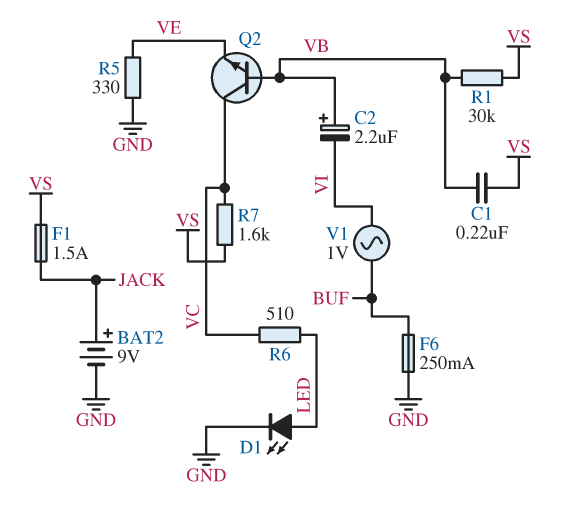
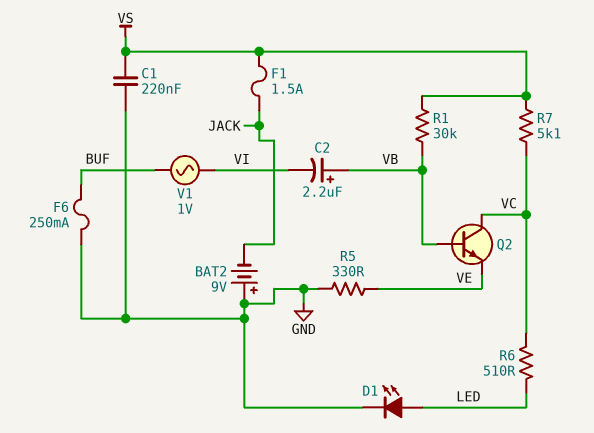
BAT2: 9V (plus JACK, minus GND) -> 9V (plus GND, minus JACK)
C1: 220nF (VB, VS) -> 220nF (GND, VS)
R7: 1.6k (VC, VS) -> 5.1k (VC, VS)

